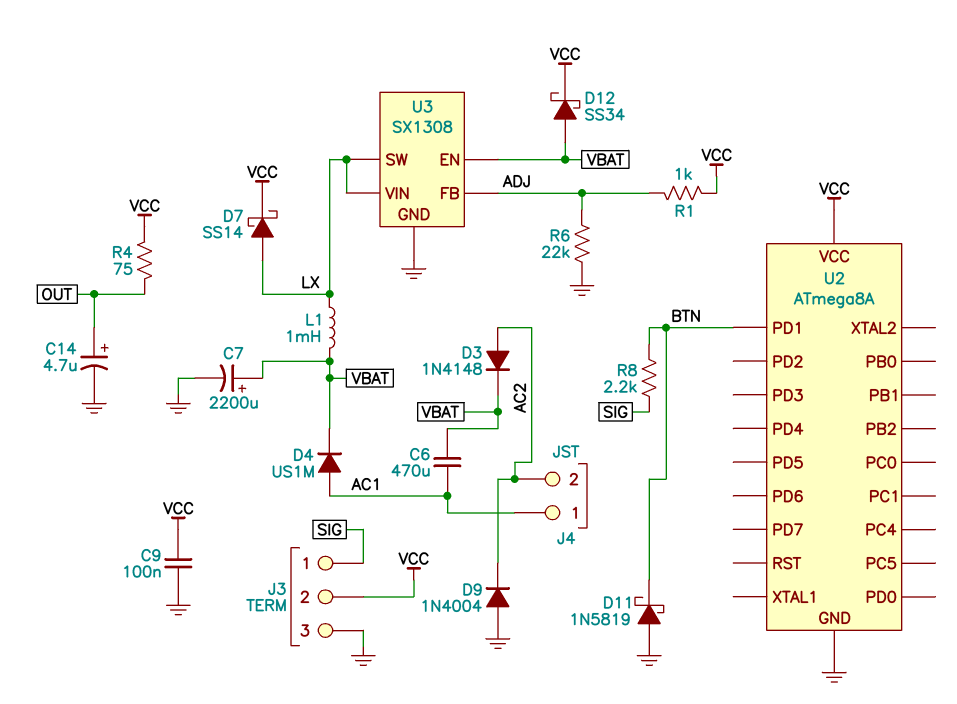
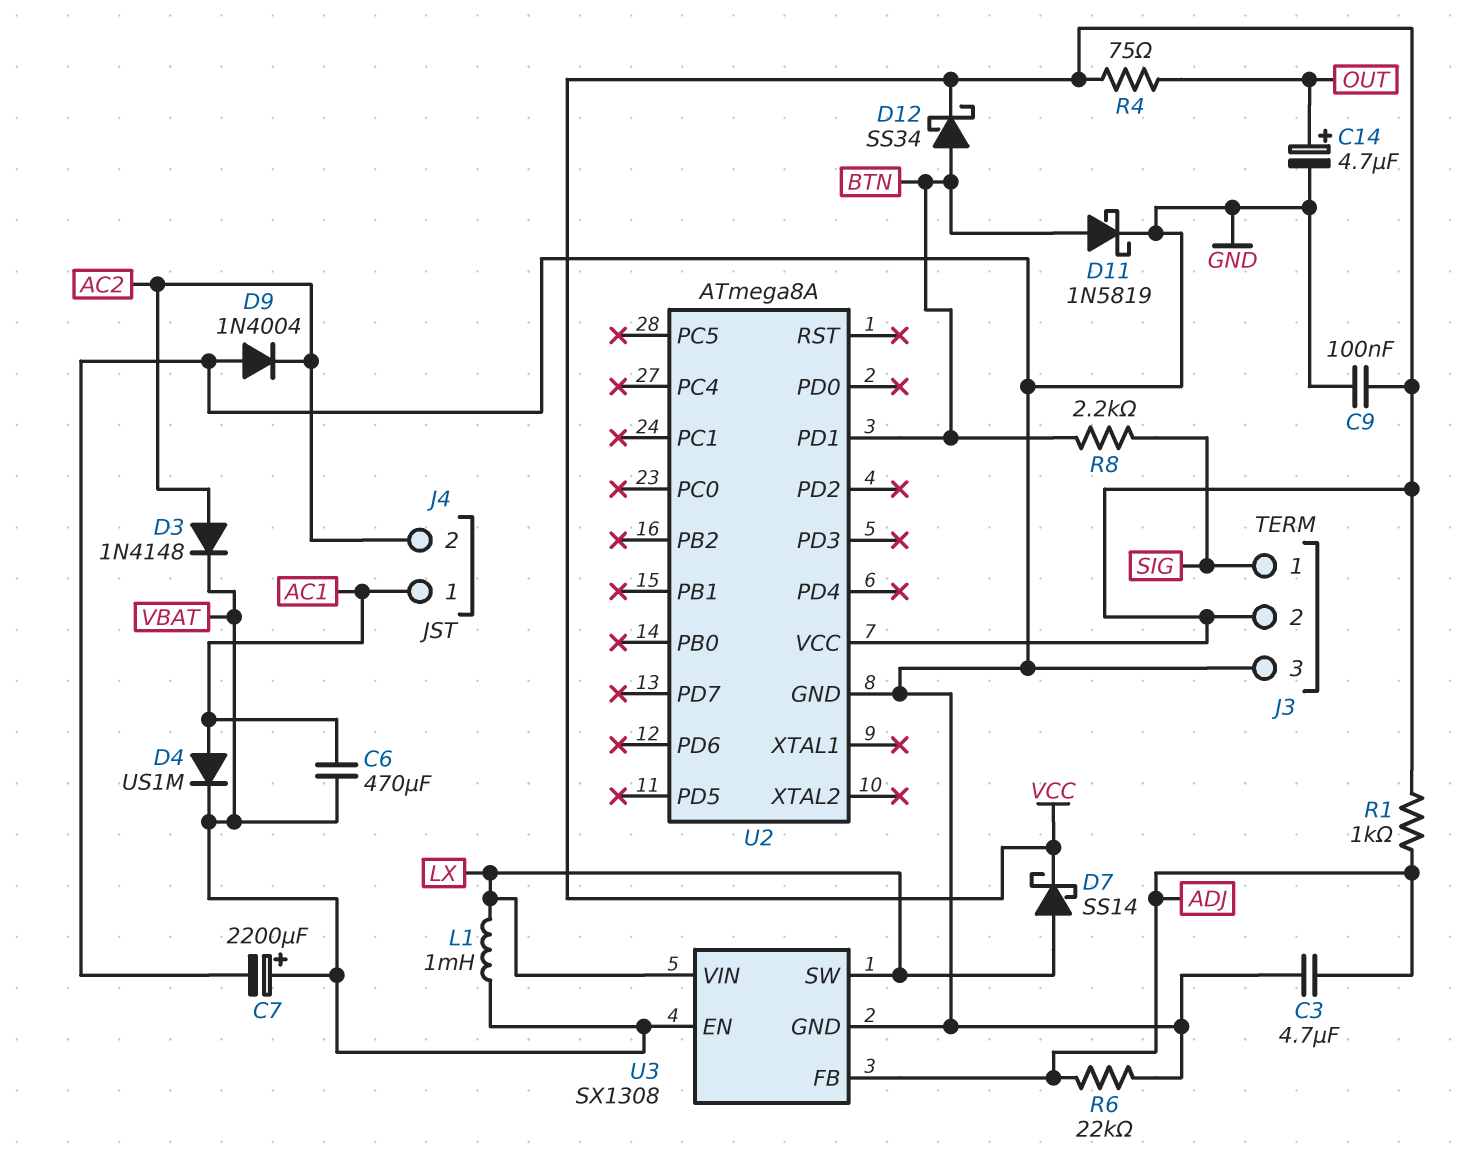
C3: none -> 4.7uF (ADJ, GND)
D11: schottky 1N5819 (A GND, K BTN) -> schottky 1N5819 (A BTN, K GND)
D12: schottky SS34 (A VBAT, K VCC) -> schottky SS34 (A BTN, K VCC)

